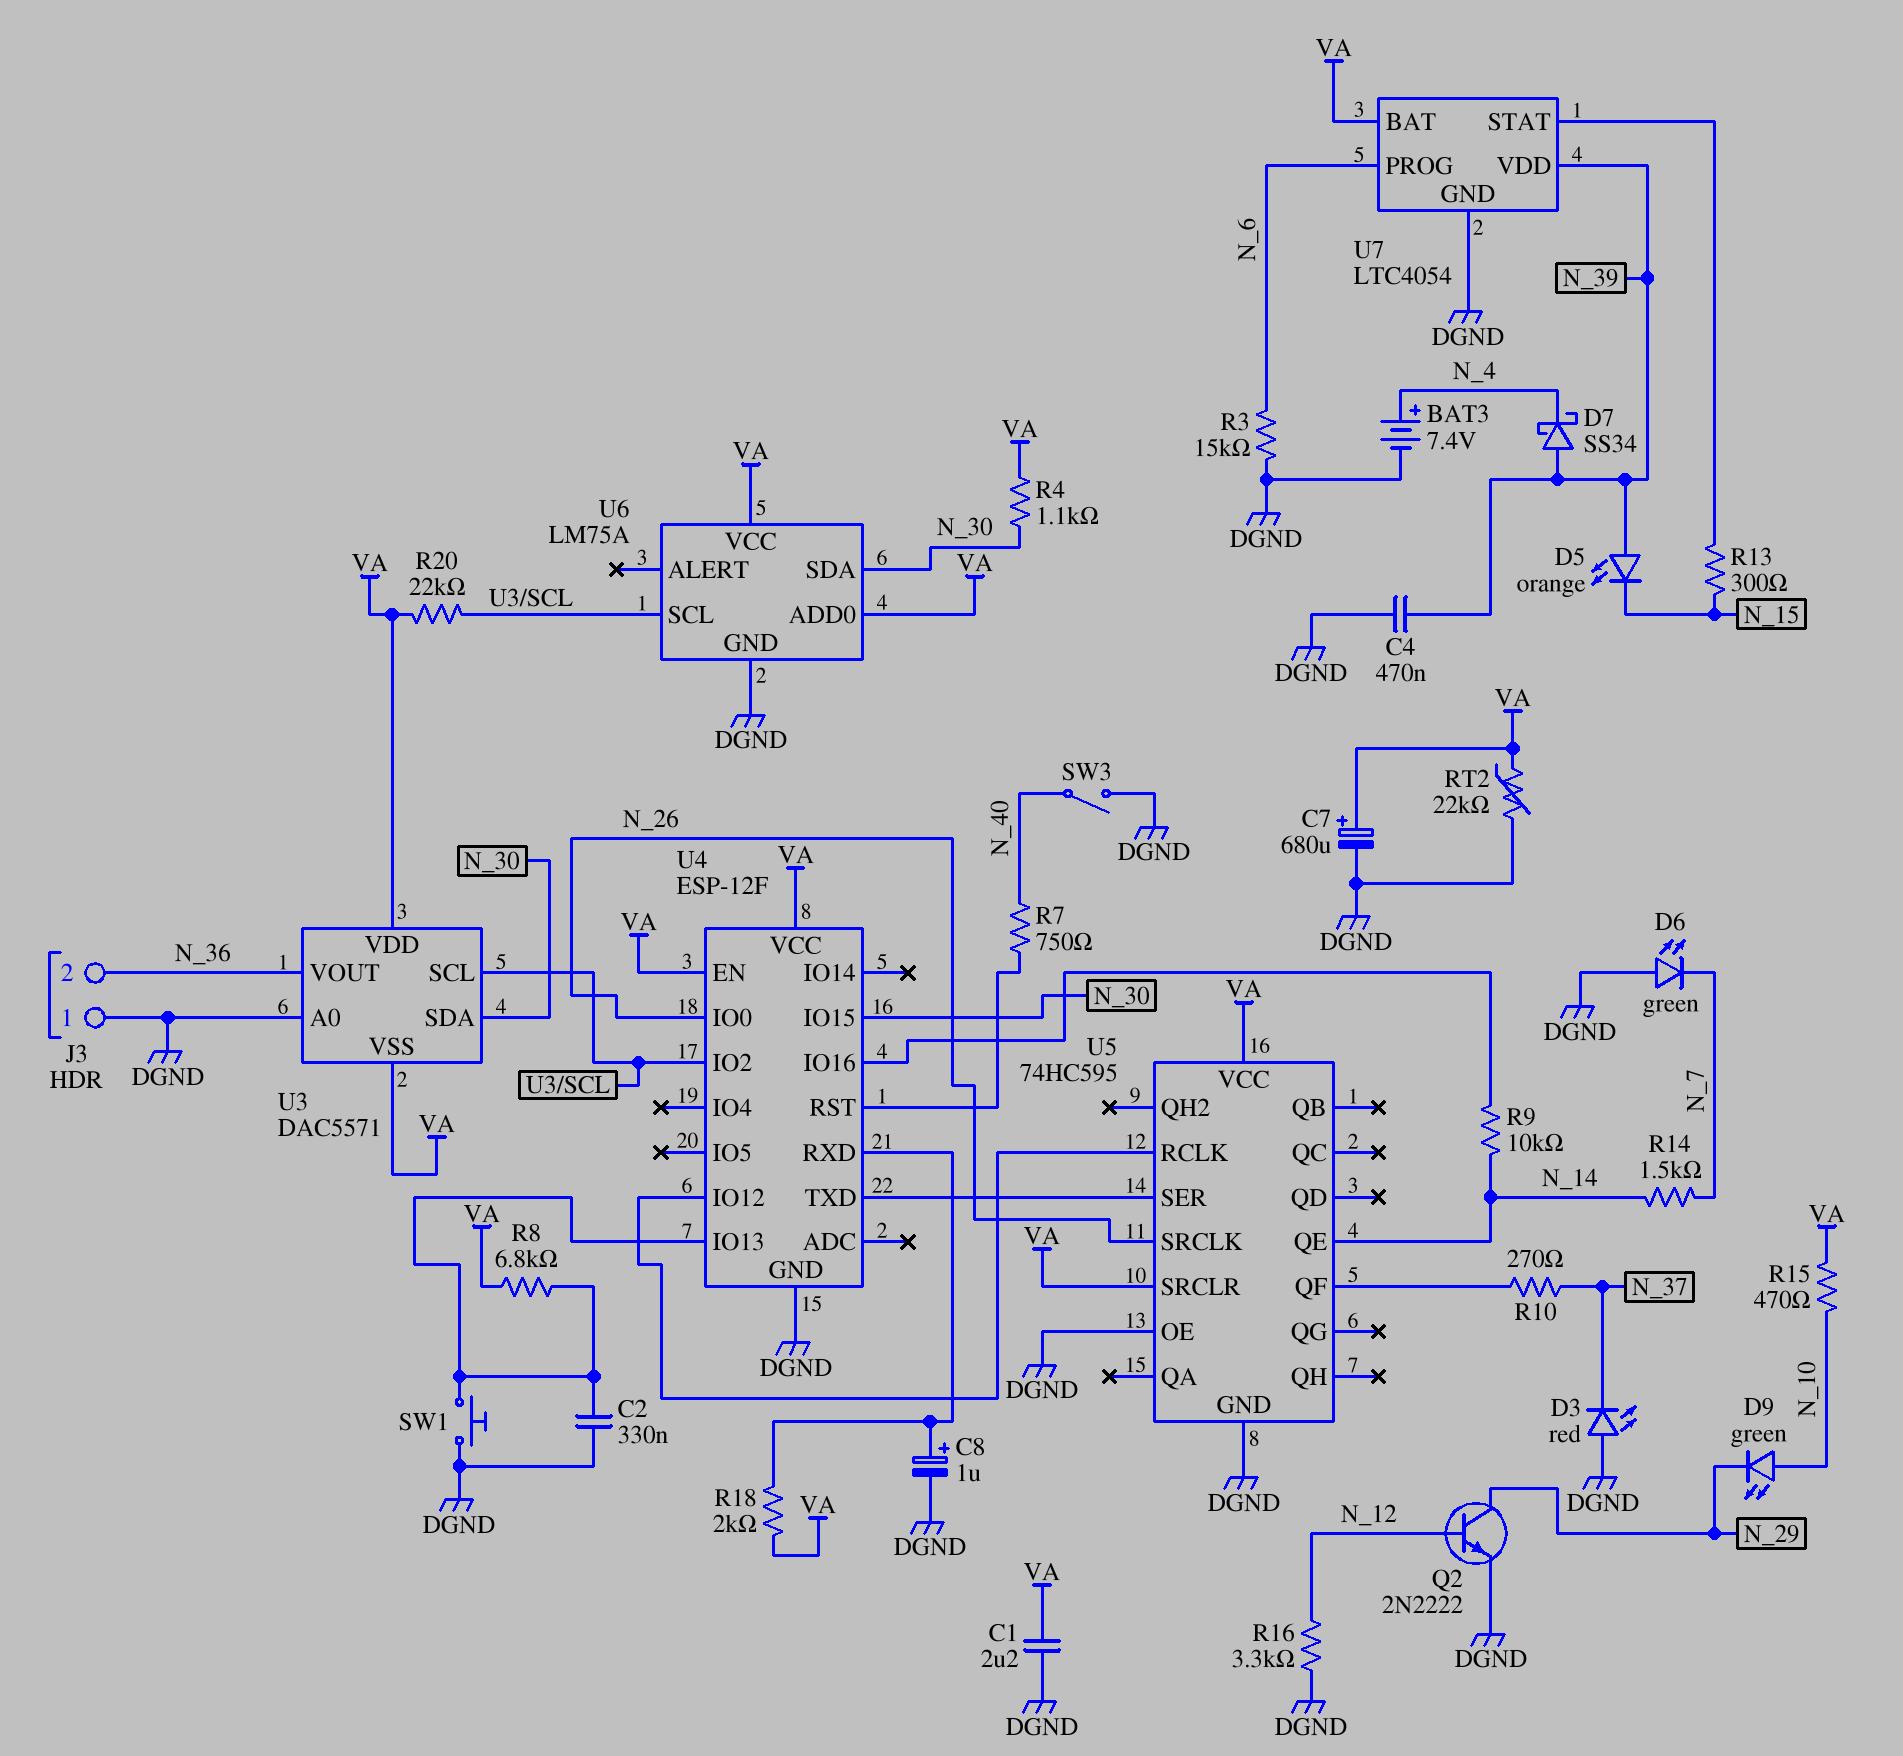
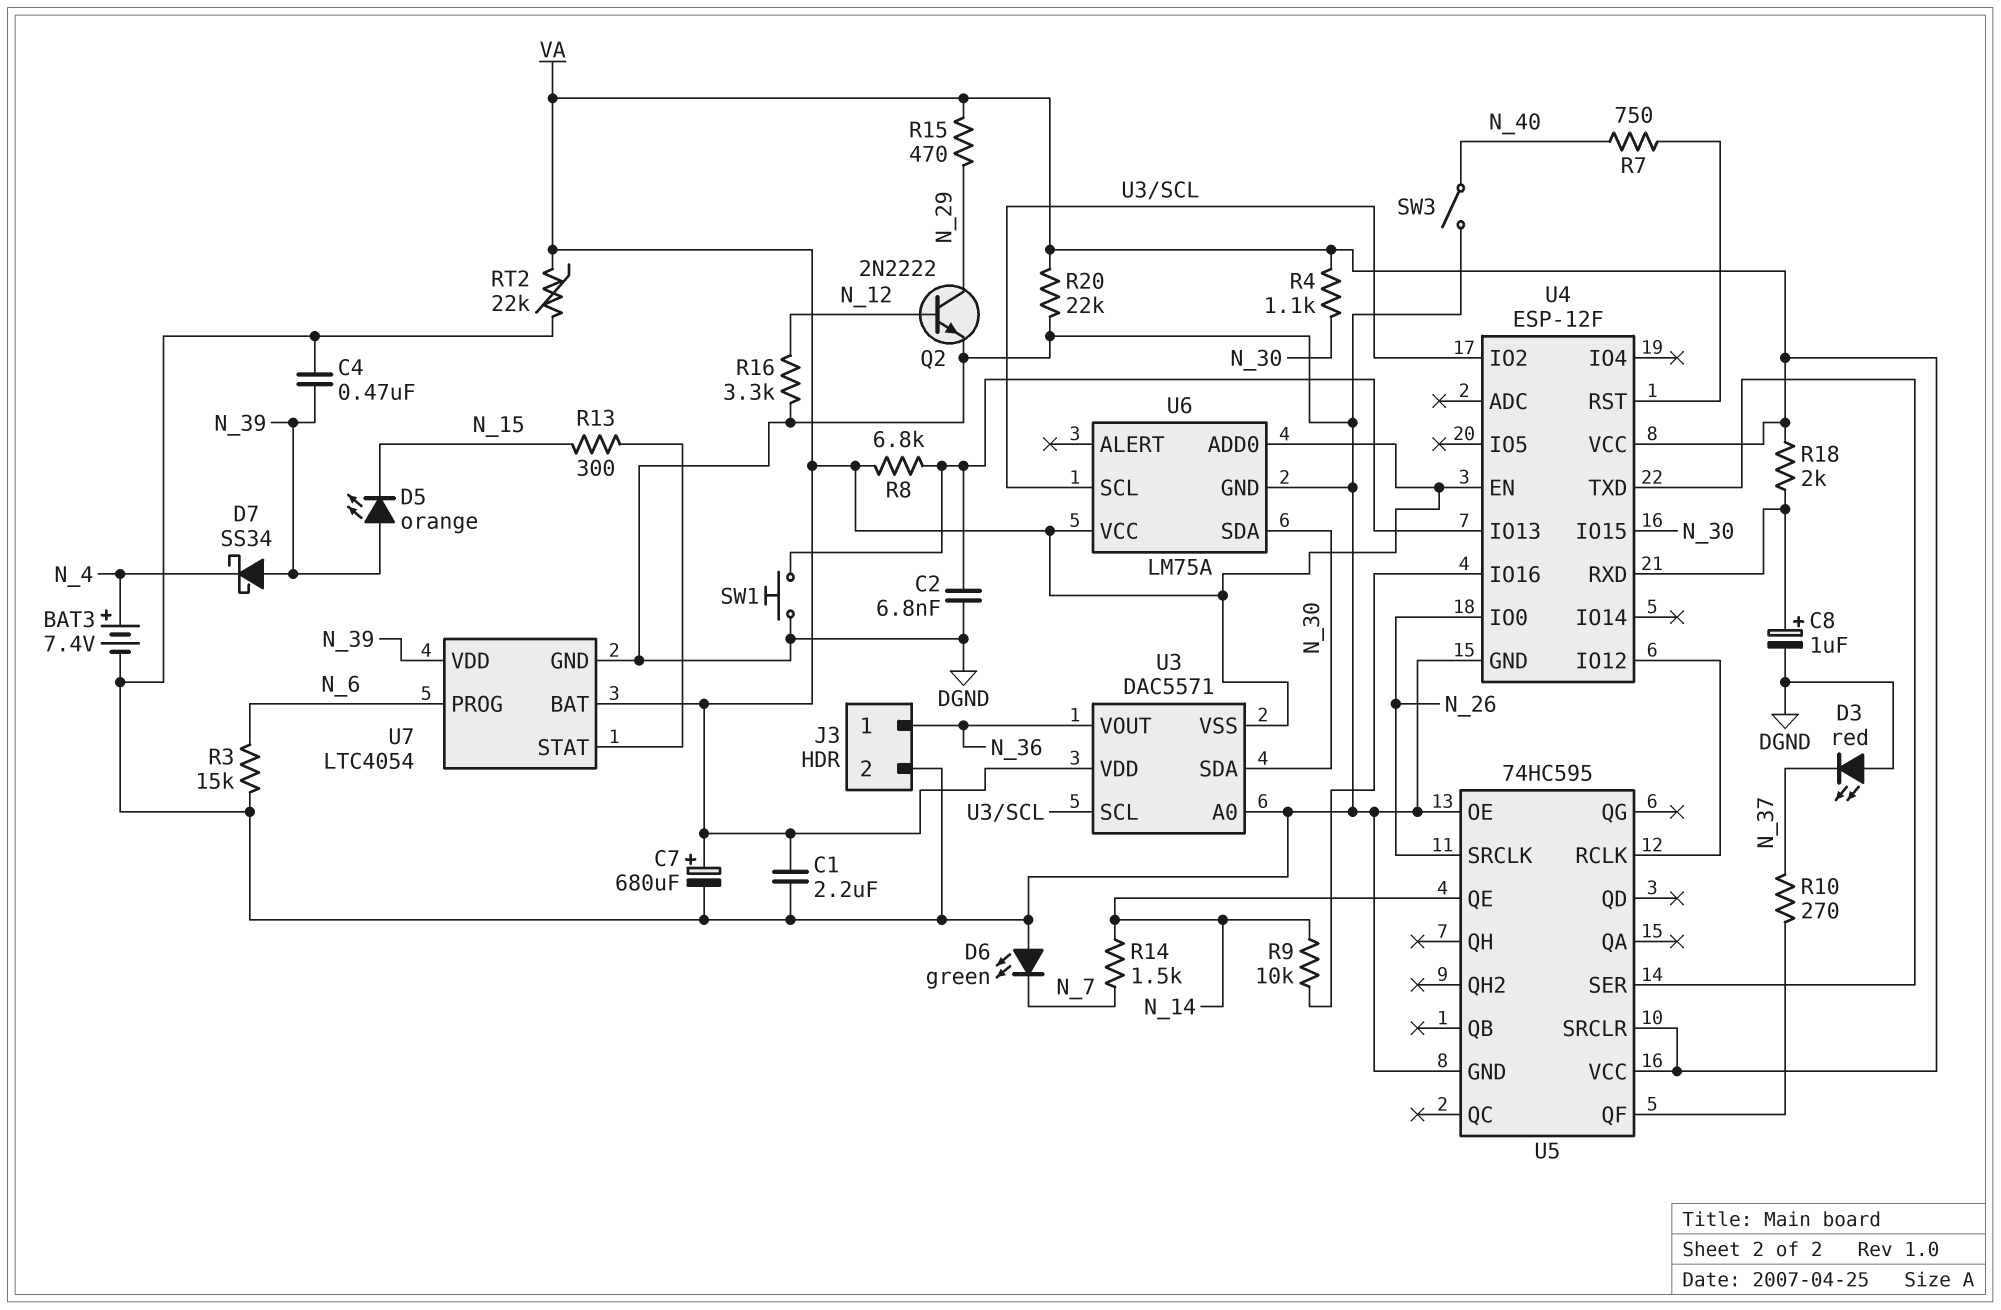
C2: 330nF (DGND, U4/IO13) -> 6.8nF (DGND, U4/IO13)
D9: LED green (A N_10, K N_29) -> none
J3 pin 1: DGND -> N_36
J3 pin 2: N_36 -> DGND
R15: 470 (N_10, VA) -> 470 (N_29, VA)
R20: 22k (U3/SCL, VA) -> 22k (DGND, VA)

